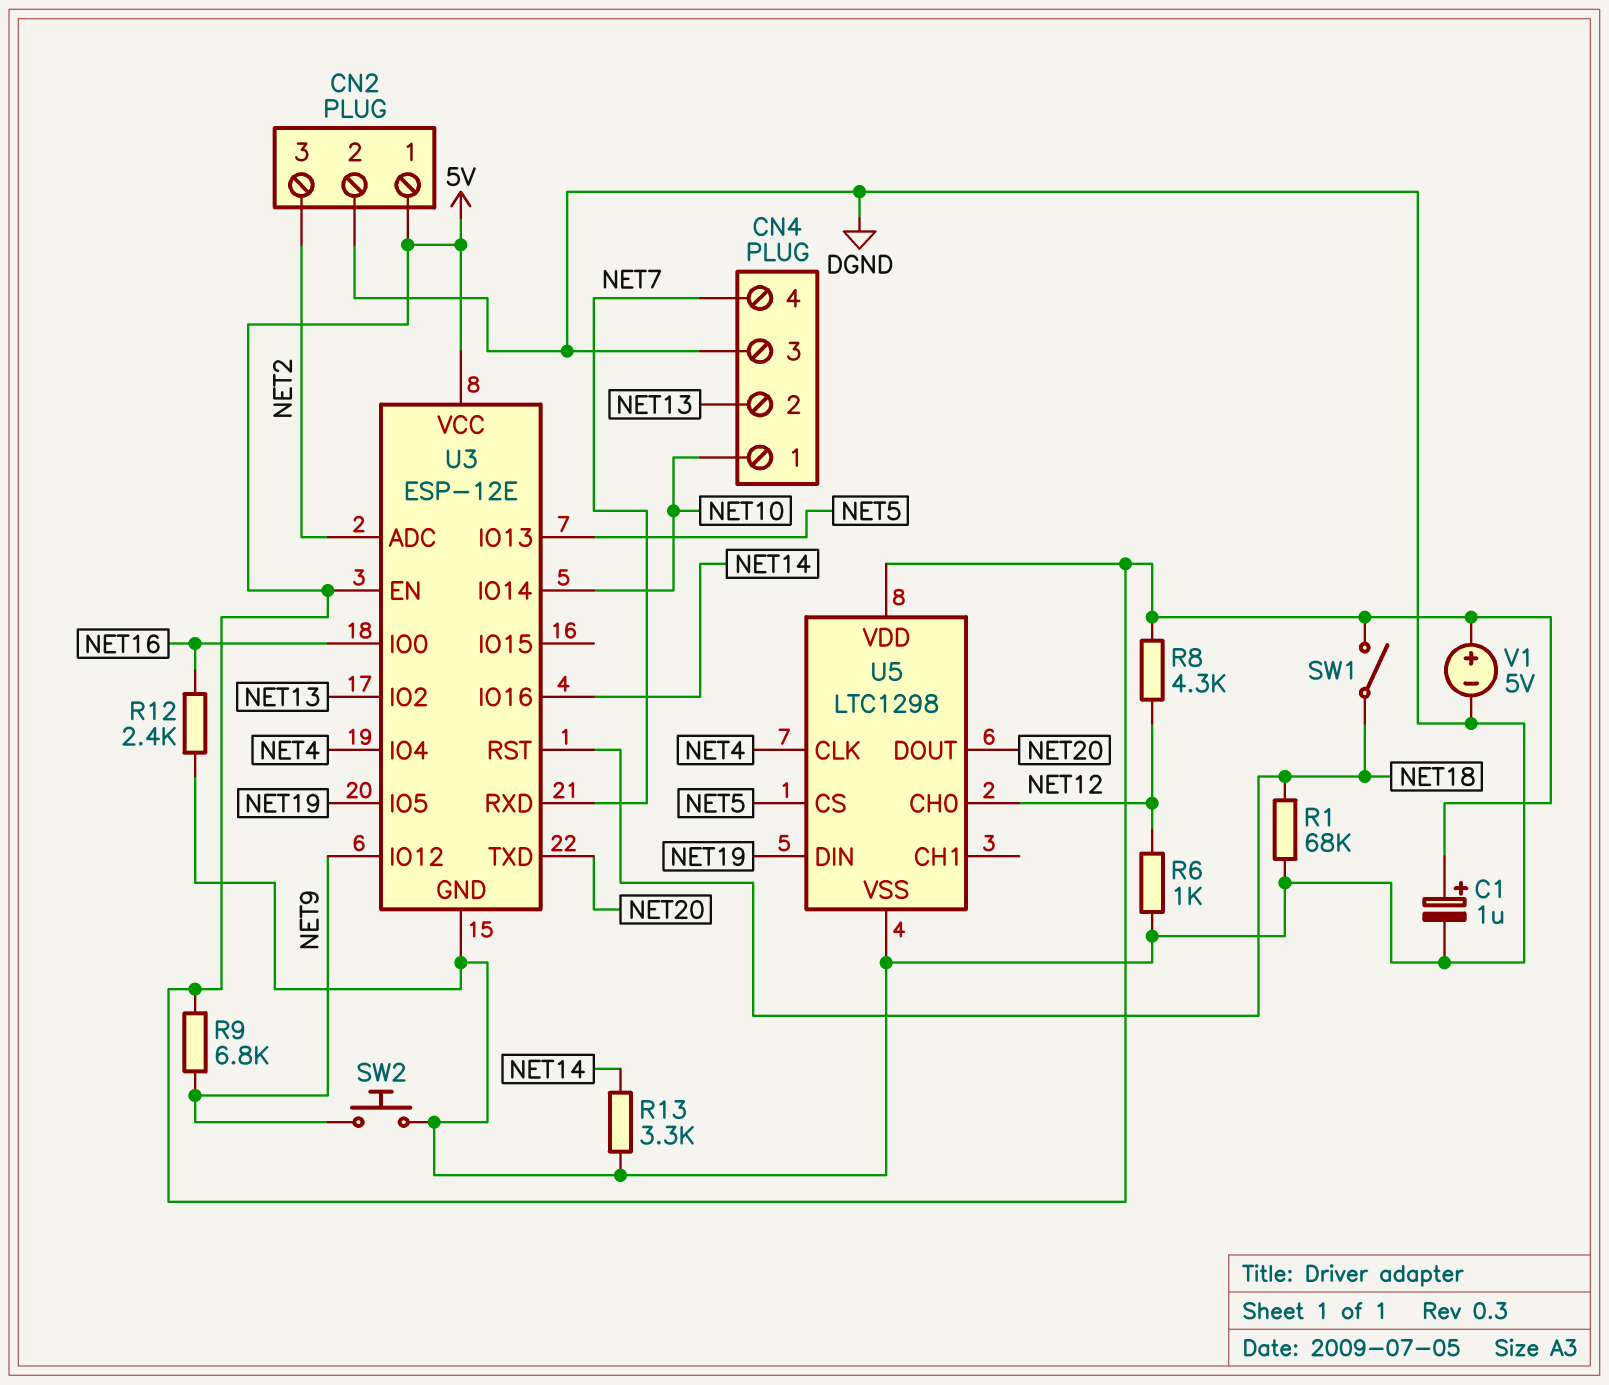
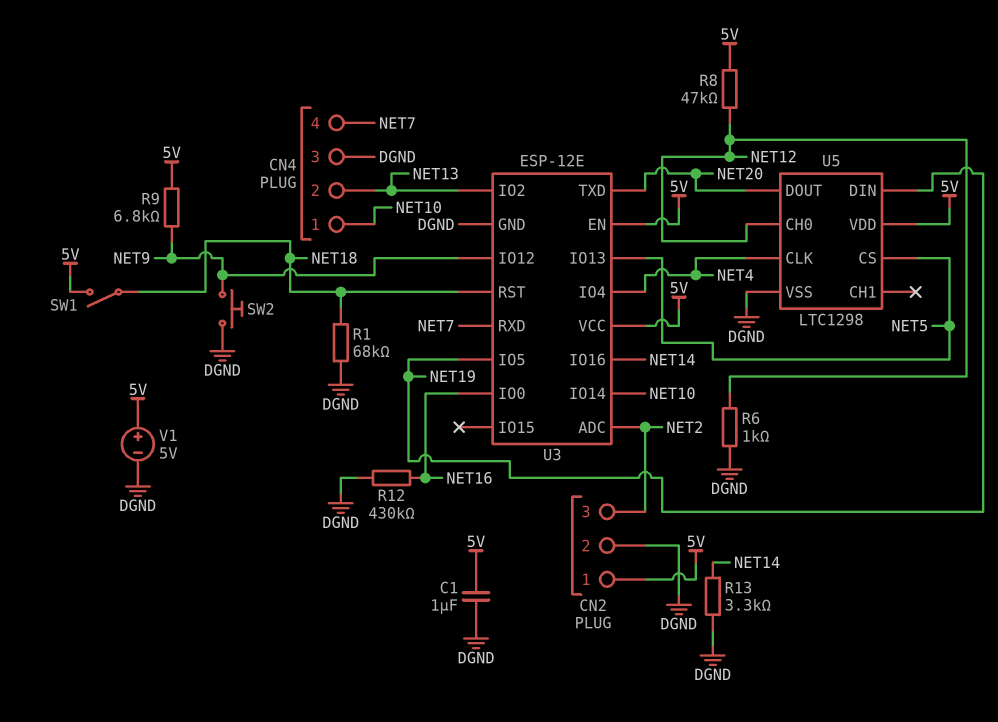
C1: 1uF (plus 5V, minus DGND) -> 1uF (5V, DGND)
R8: 4.3k (5V, NET12) -> 47k (5V, NET12)
R12: 2.4k (DGND, NET16) -> 430k (DGND, NET16)

